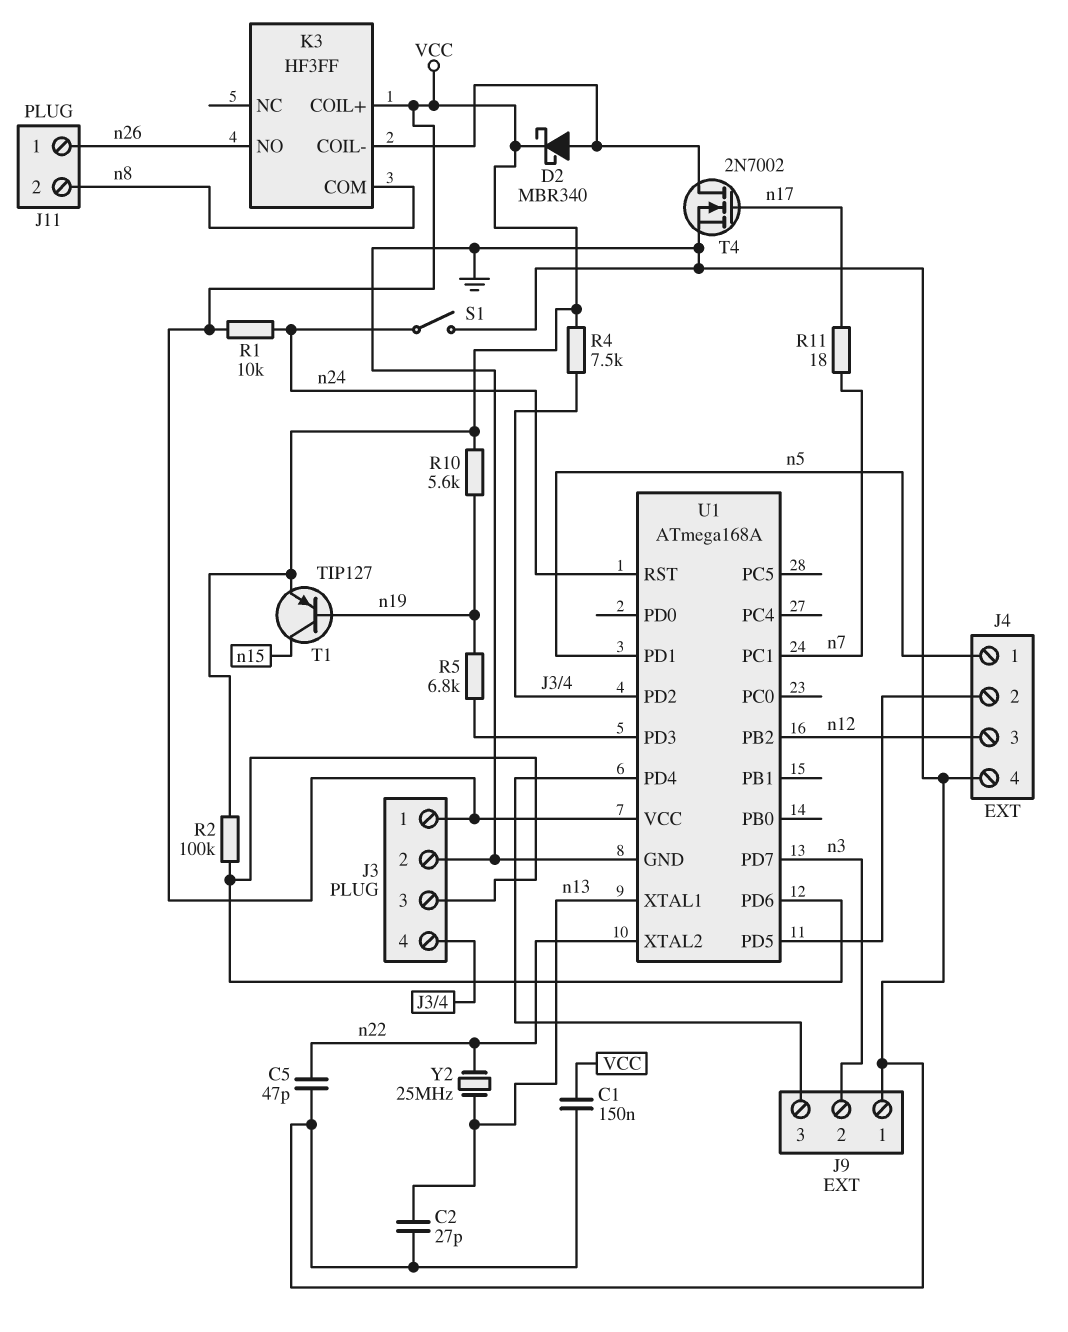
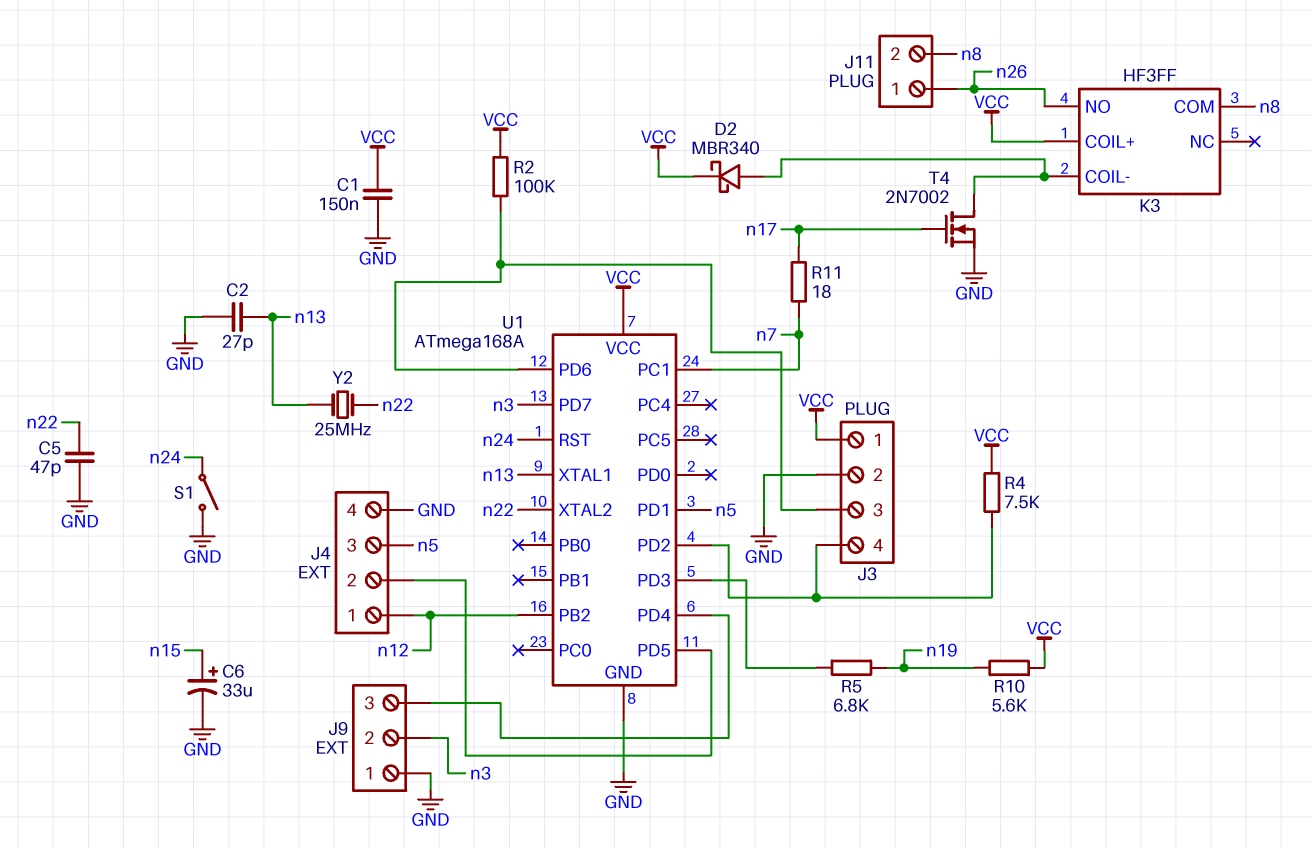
C6: none -> 33uF (plus n15, minus GND)
J4 pin 1: n5 -> n12
J4 pin 3: n12 -> n5
R1: 10k (VCC, n24) -> none
T1: PNP TIP127 (B n19, C n15, E VCC) -> none

